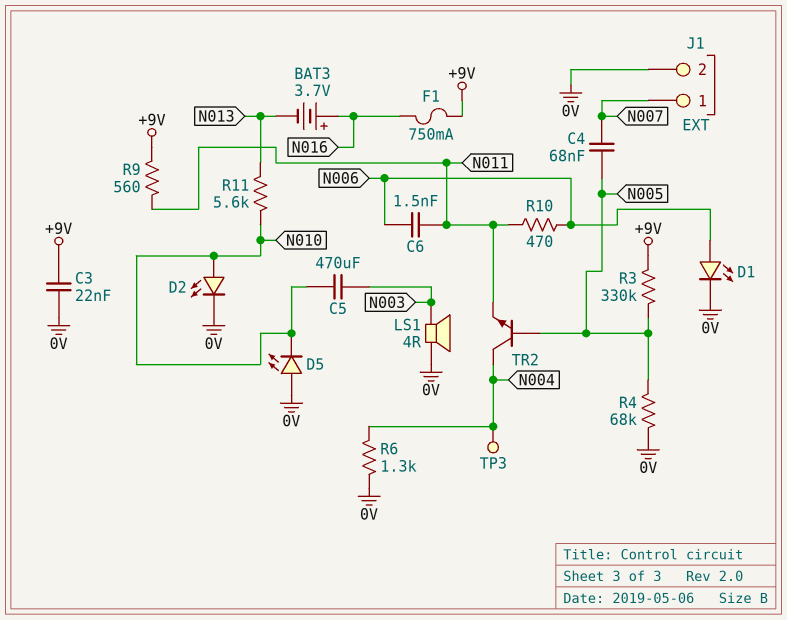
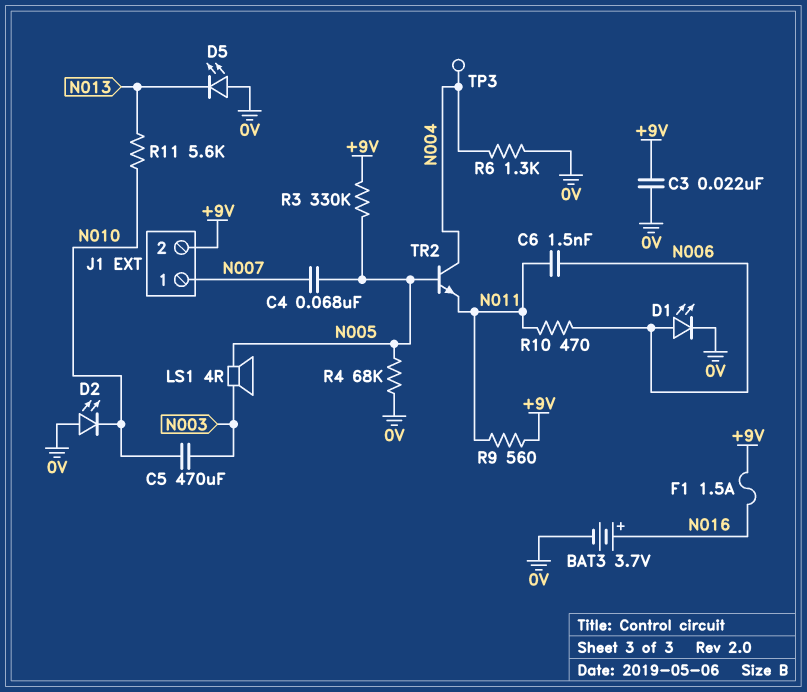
BAT3: 3.7V (plus N016, minus N013) -> 3.7V (plus N016, minus 0V)
D2: LED (A N010, K 0V) -> LED (A 0V, K N010)
D5: LED (A 0V, K N010) -> LED (A 0V, K N013)
F1: 750mA (+9V, N016) -> 1.5A (+9V, N016)
J1 pin 2: 0V -> +9V
LS1: speaker 4R (0V, N003) -> speaker 4R (N003, N005)

